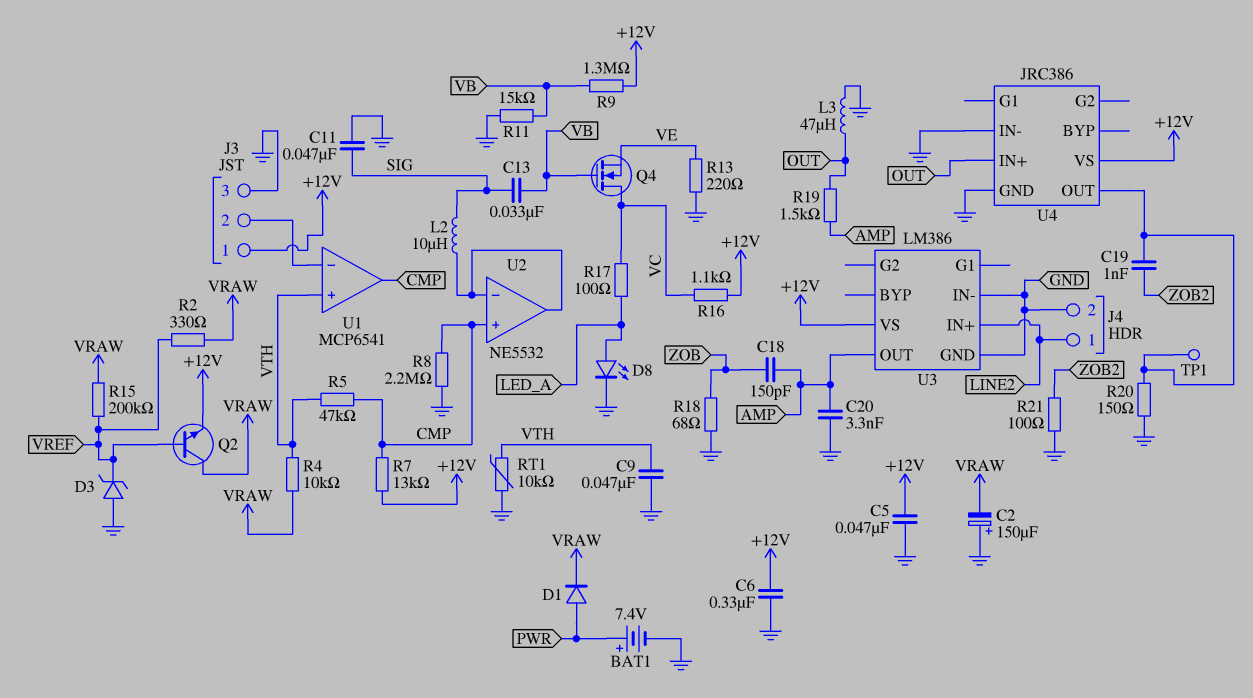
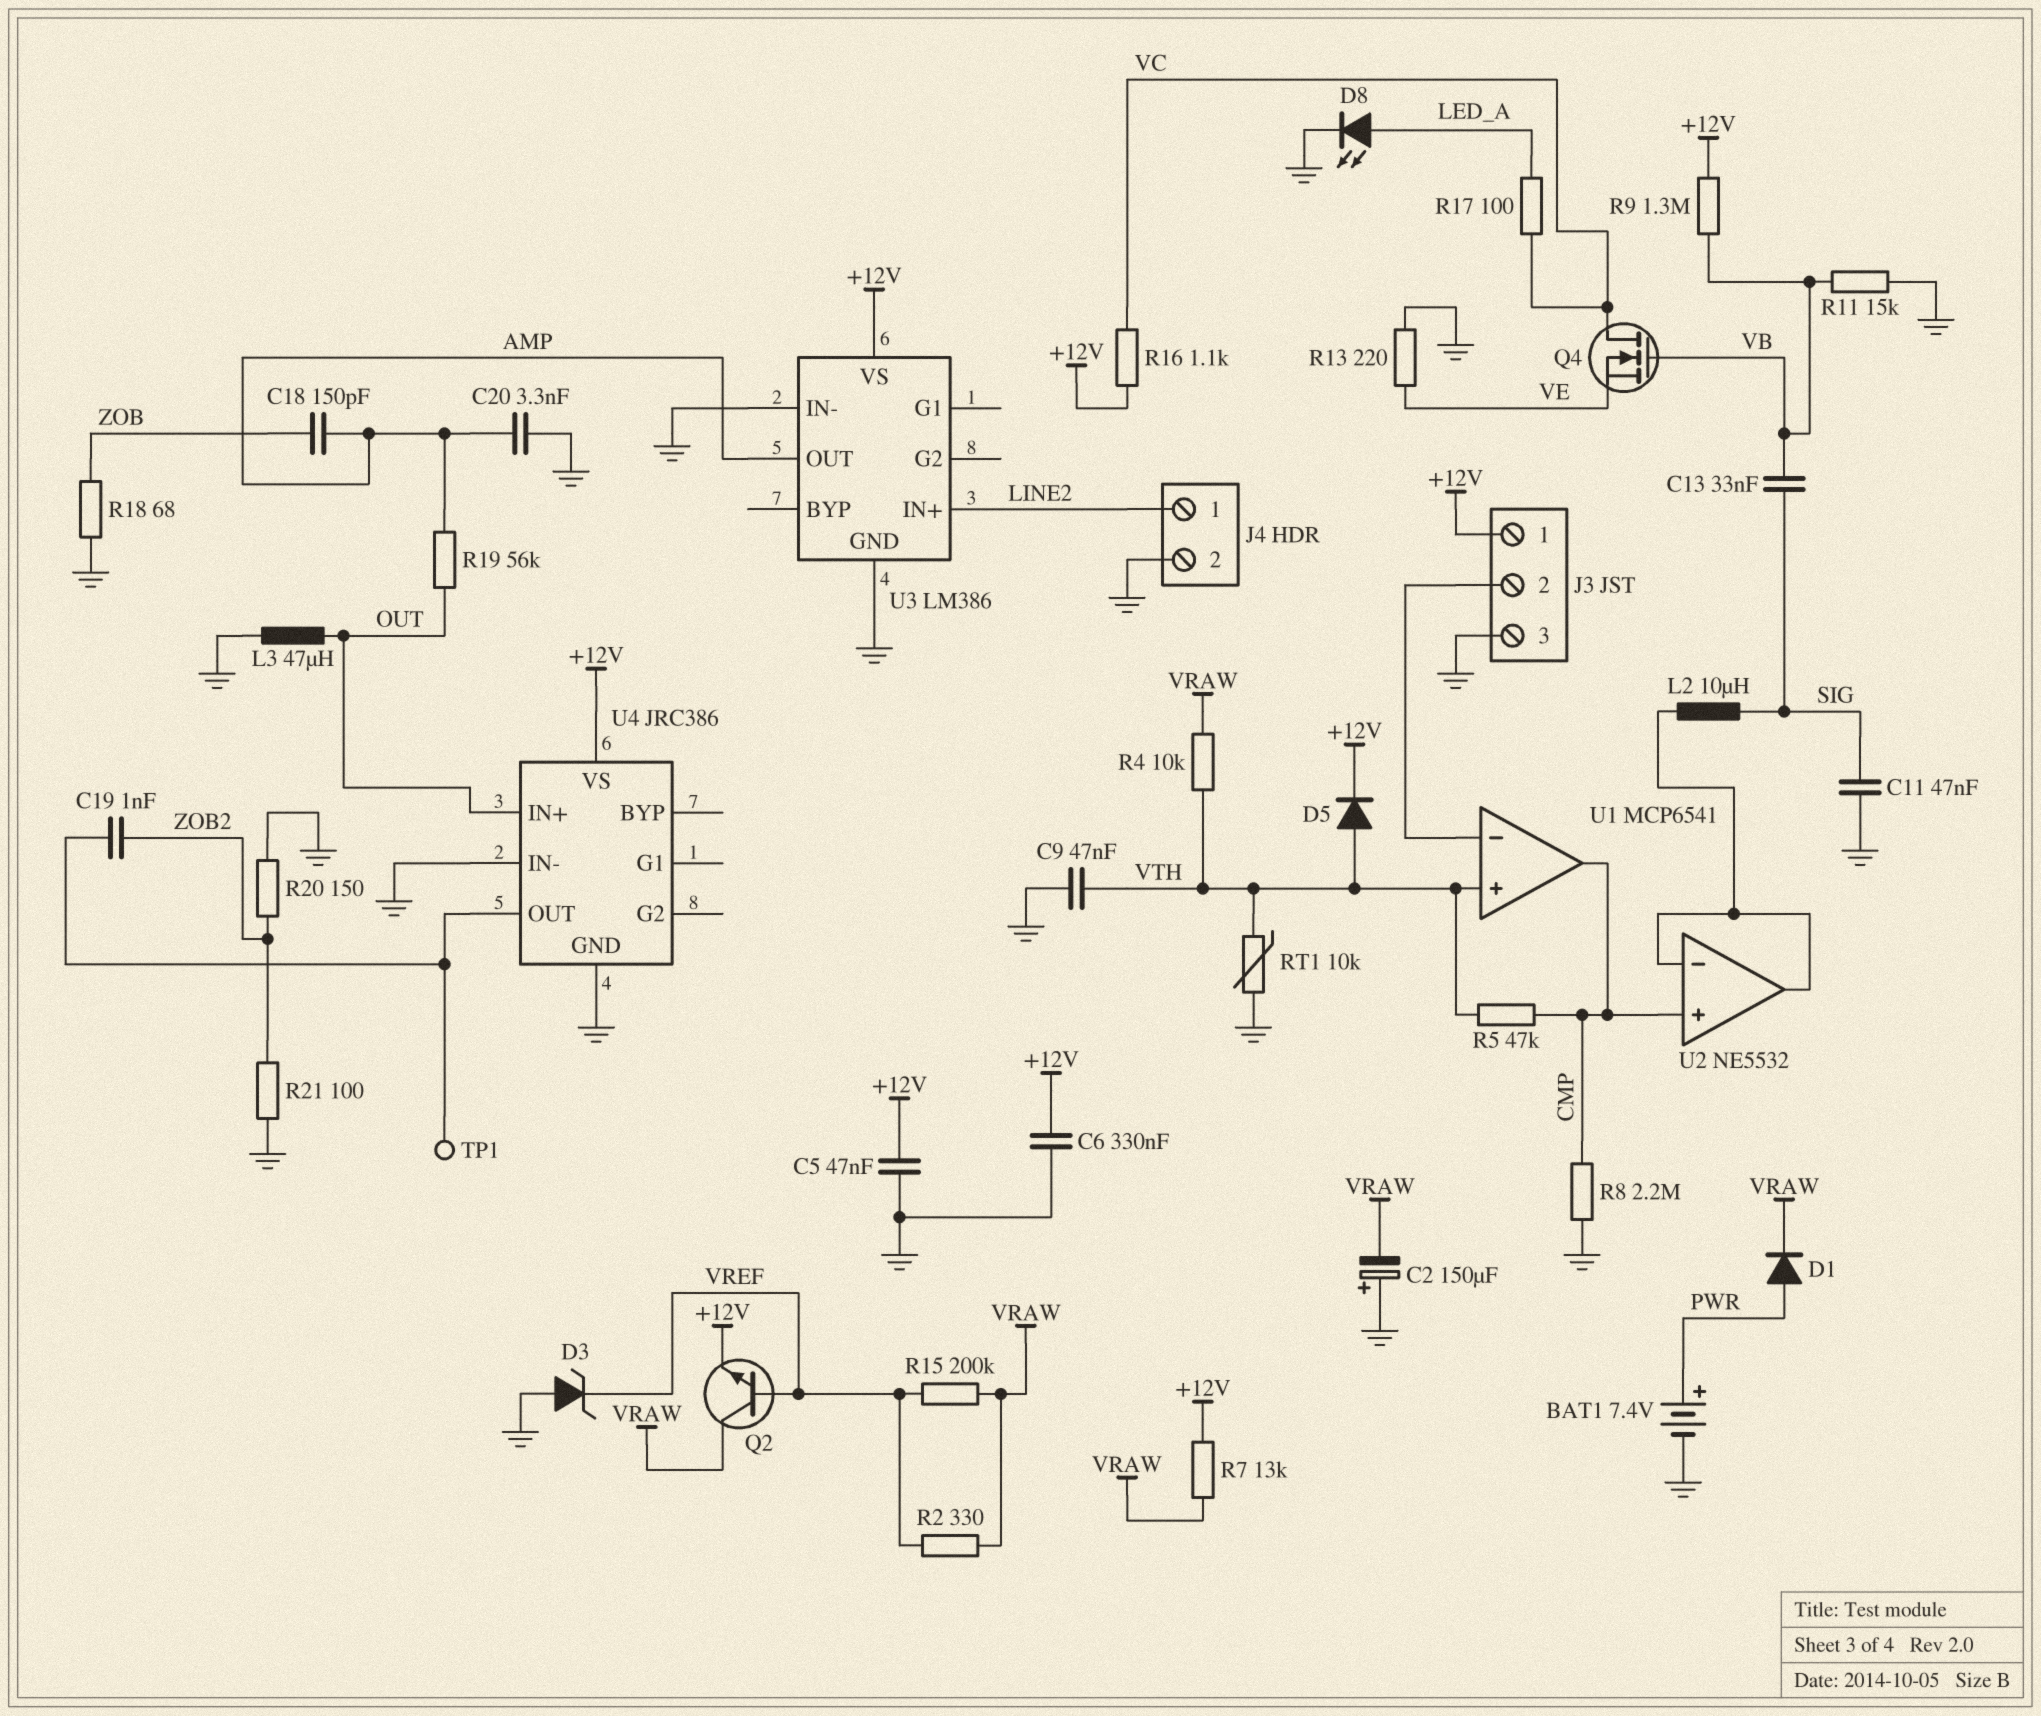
D5: none -> diode (A VTH, K +12V)
R7: 13k (+12V, CMP) -> 13k (+12V, VRAW)
R19: 1.5k (AMP, OUT) -> 56k (AMP, OUT)
R20: 150 (GND, U4/OUT) -> 150 (GND, ZOB2)

